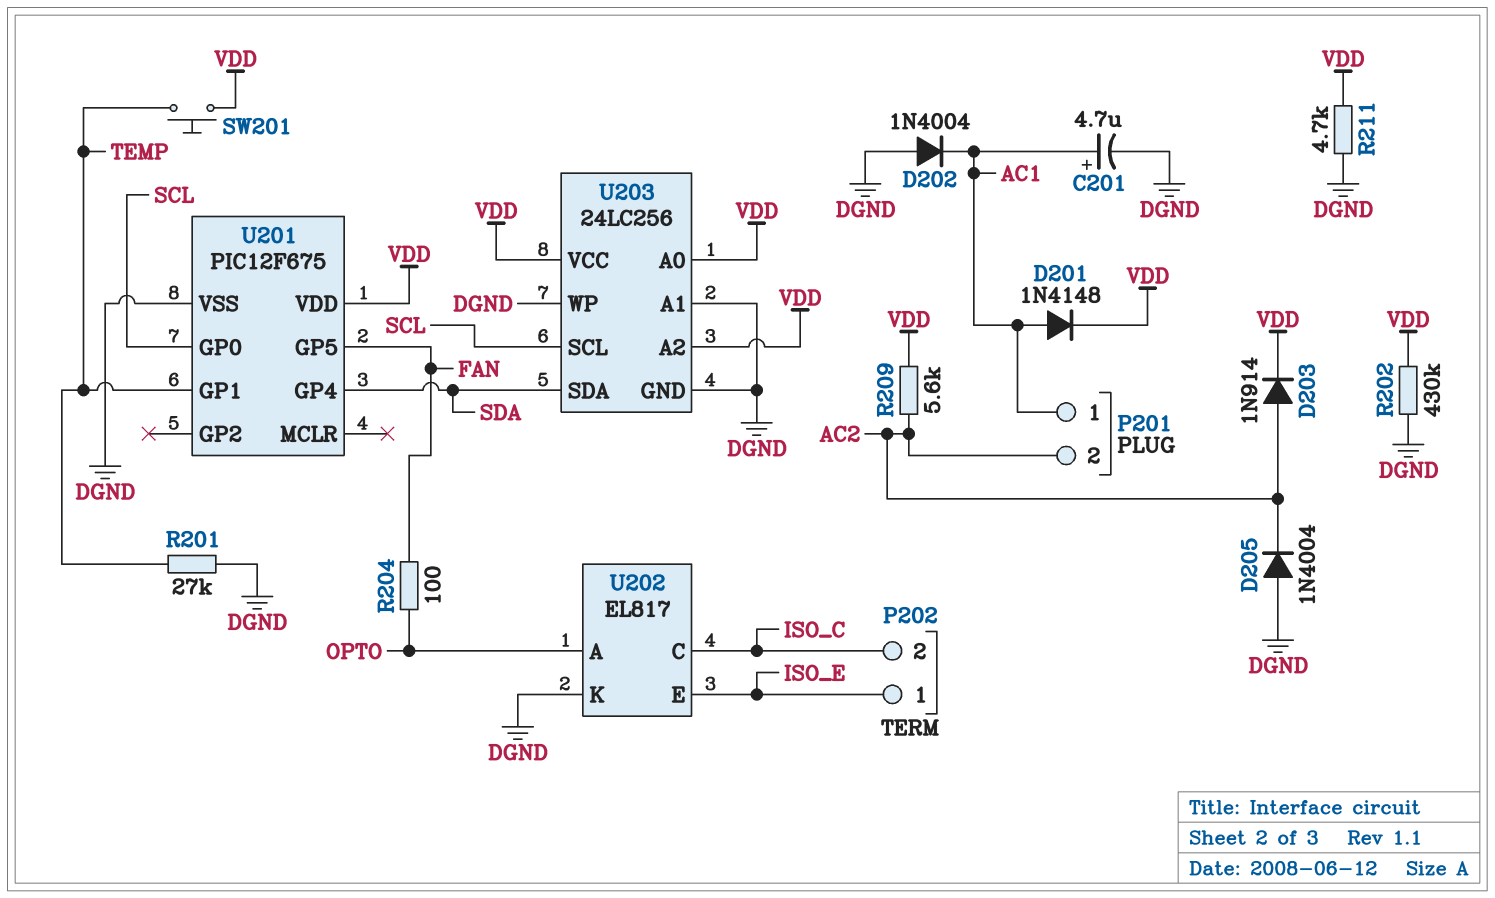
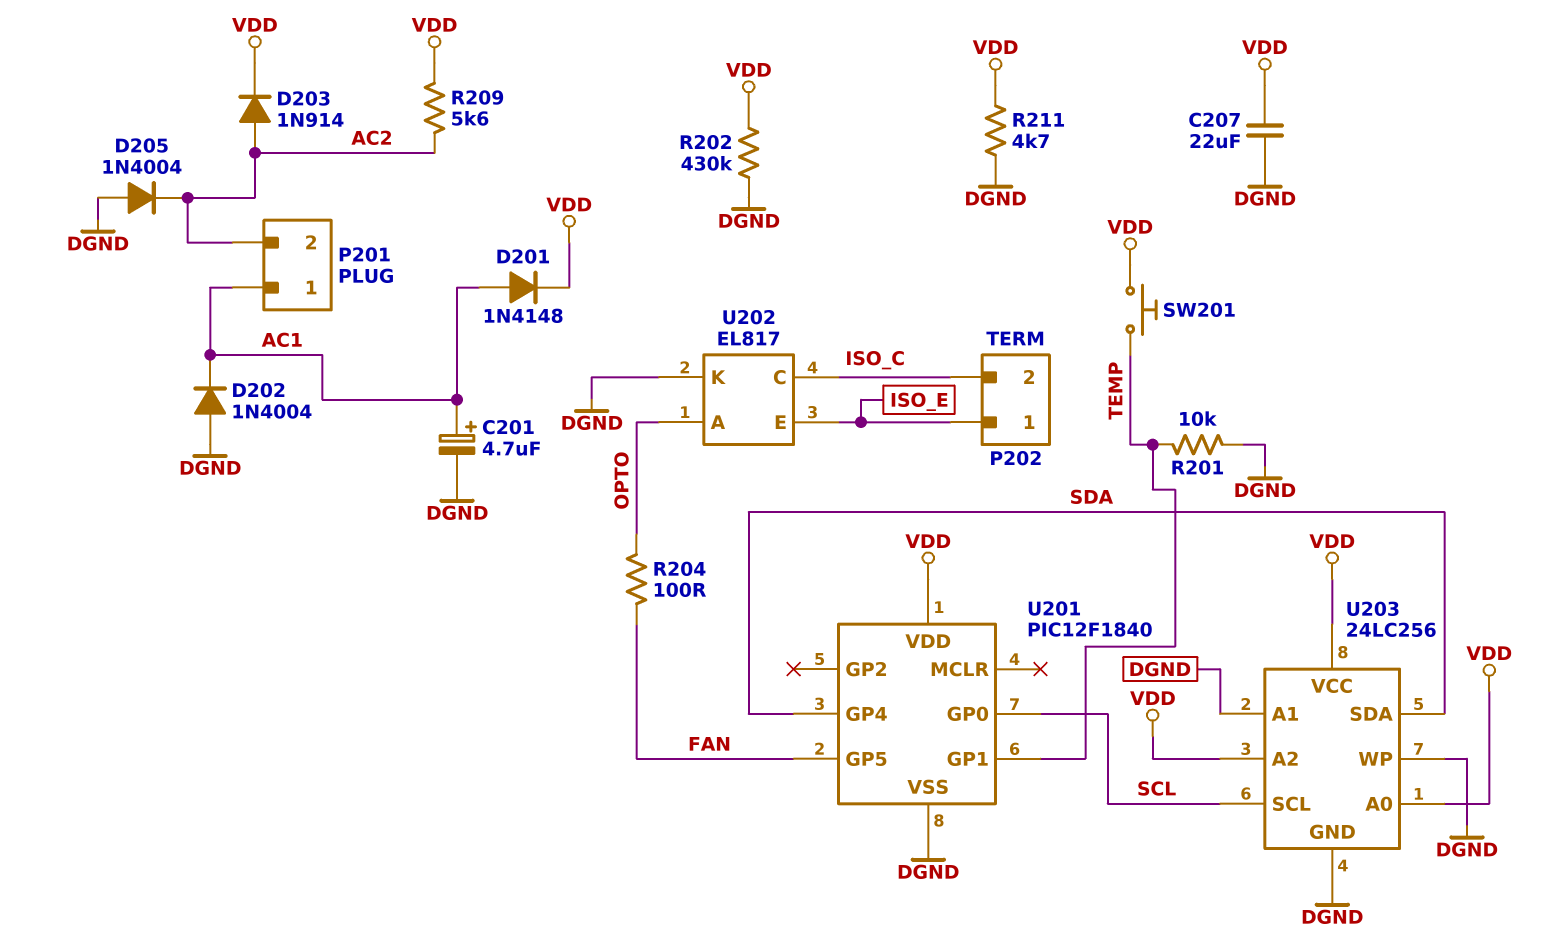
C207: none -> 22uF (DGND, VDD)
R201: 27k (DGND, TEMP) -> 10k (DGND, TEMP)
U201: PIC12F675 -> PIC12F1840

